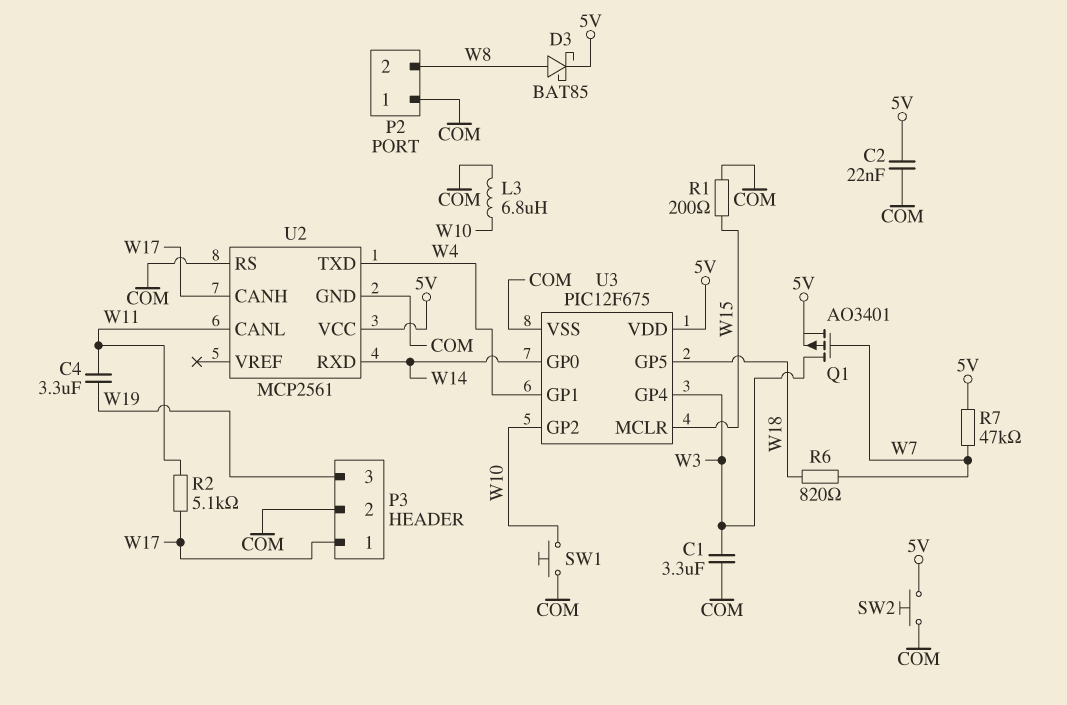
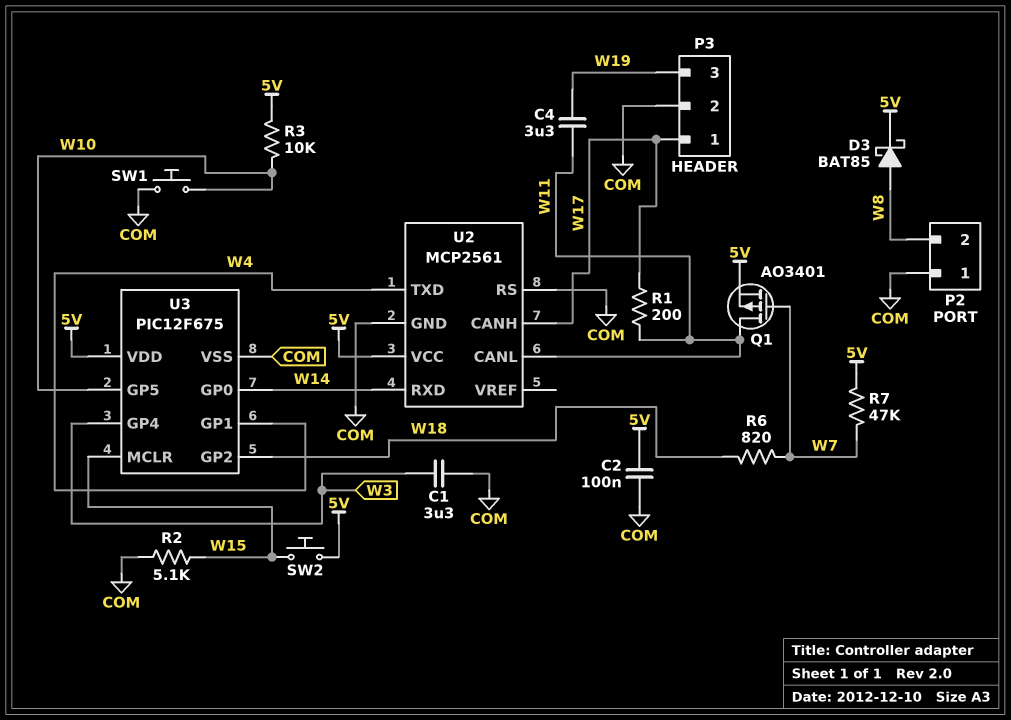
C2: 22nF (5V, COM) -> 100nF (5V, COM)
L3: 6.8uH (COM, W10) -> none
Q1: PMOS AO3401 (G W7, D W3, S 5V) -> PMOS AO3401 (G W7, D W11, S 5V)
R1: 200 (COM, W15) -> 200 (W11, W17)
R2: 5.1k (W11, W17) -> 5.1k (COM, W15)
R3: none -> 10k (5V, W10)
SW2: button (5V, COM) -> button (5V, W15)
U3 pin GP2: W10 -> W18
U3 pin GP5: W18 -> W10

